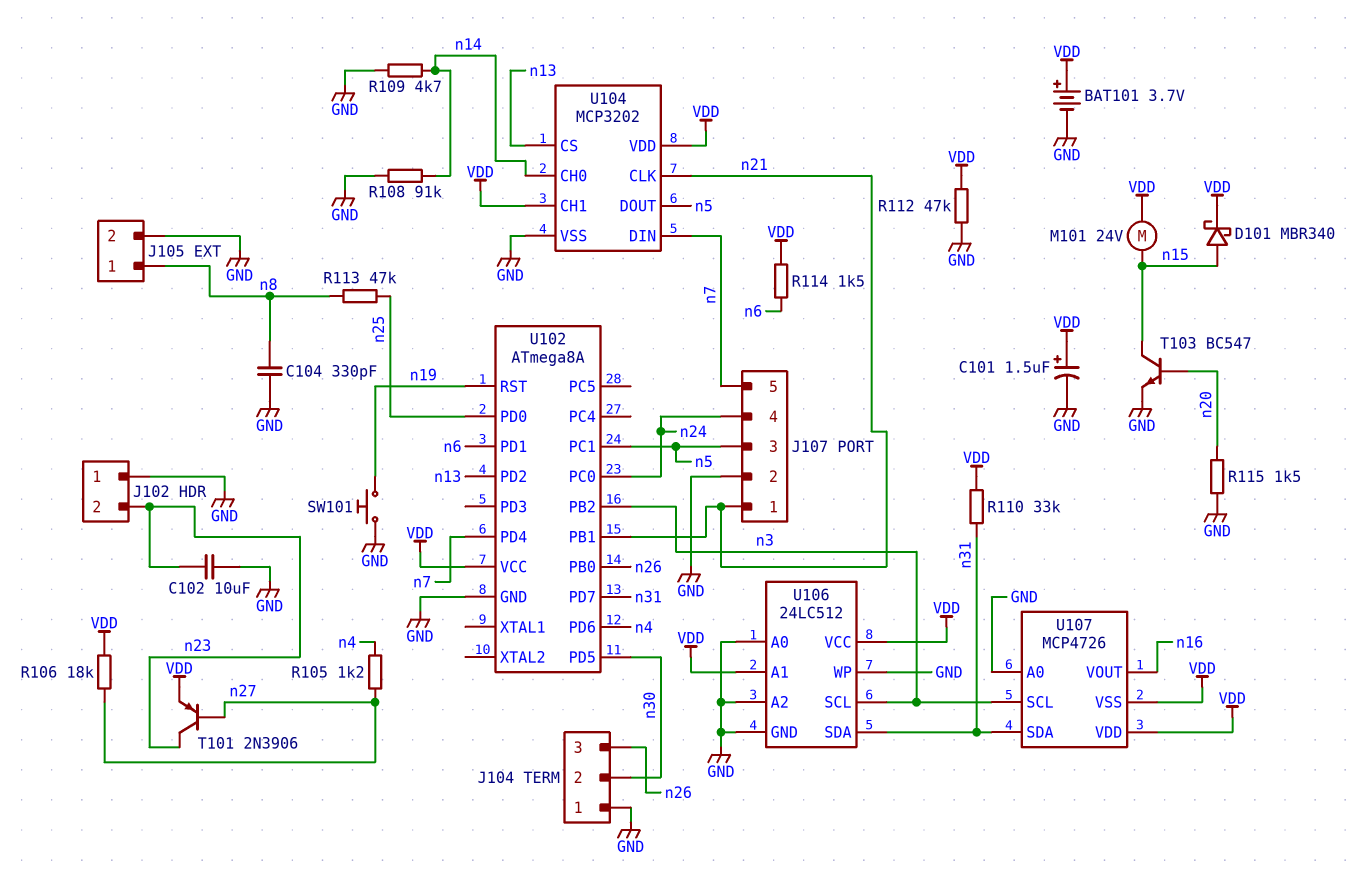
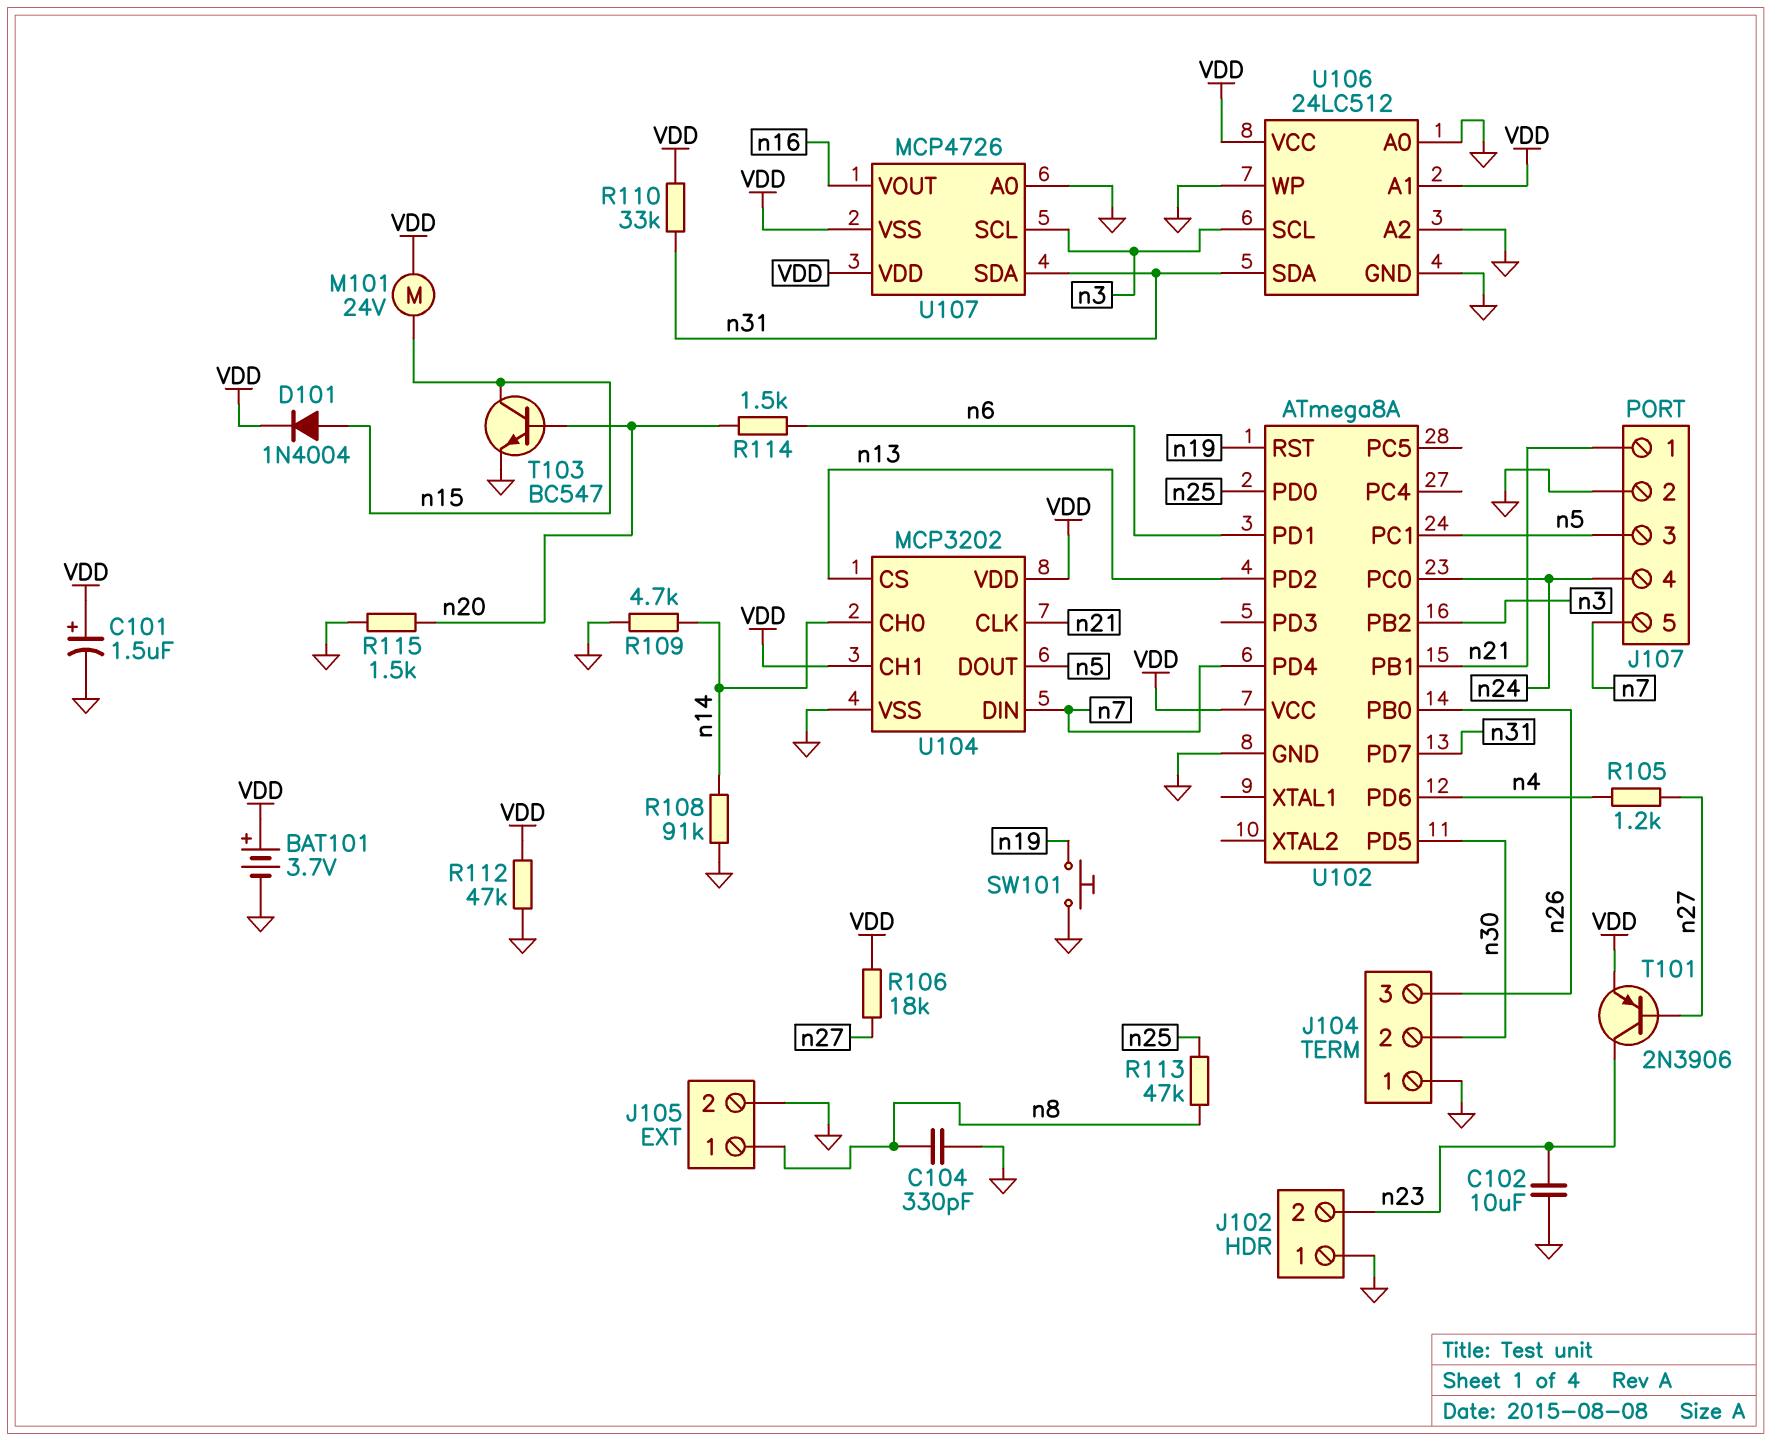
D101: schottky MBR340 (A n15, K VDD) -> diode 1N4004 (A n15, K VDD)
R114: 1.5k (VDD, n6) -> 1.5k (n6, n20)

